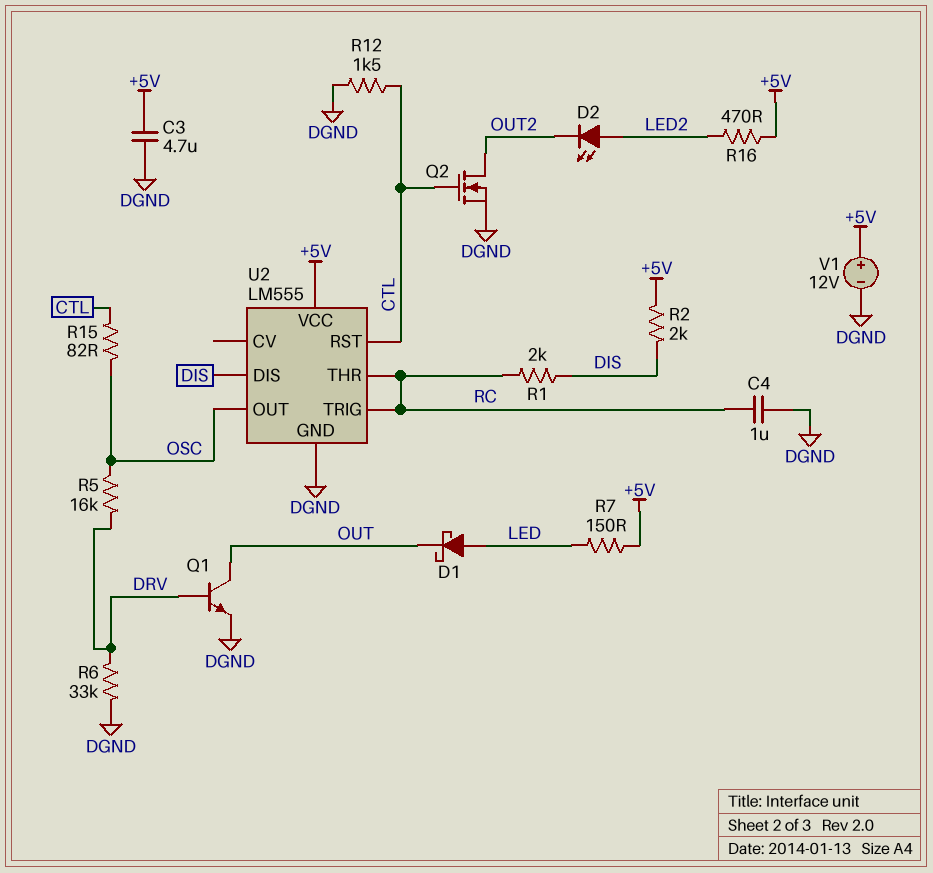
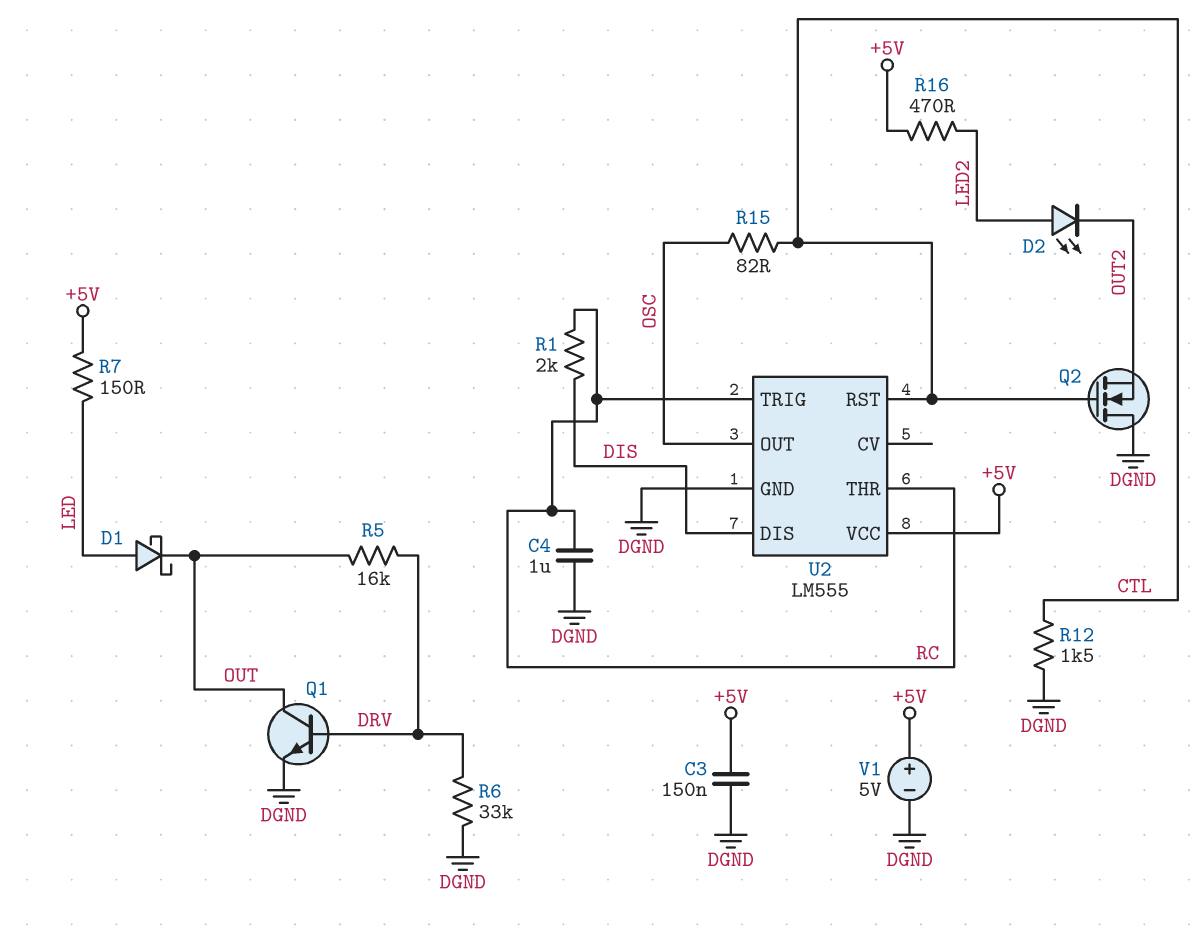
C3: 4.7uF (+5V, DGND) -> 150nF (+5V, DGND)
Q2: NMOS (G CTL, D OUT2, S DGND) -> NMOS (G CTL, D DGND, S OUT2)
R2: 2k (+5V, DIS) -> none
R5: 16k (DRV, OSC) -> 16k (DRV, OUT)
V1: 12V (plus +5V, minus DGND) -> 5V (plus +5V, minus DGND)

